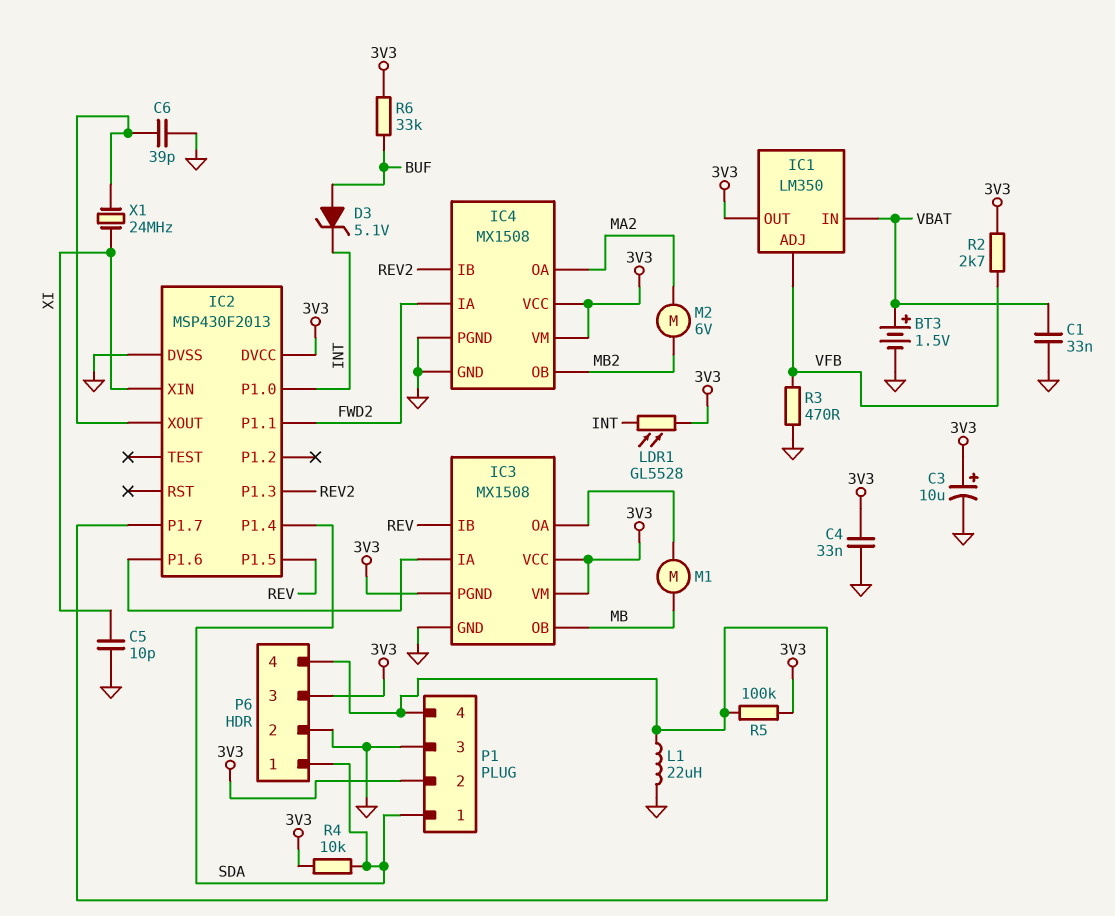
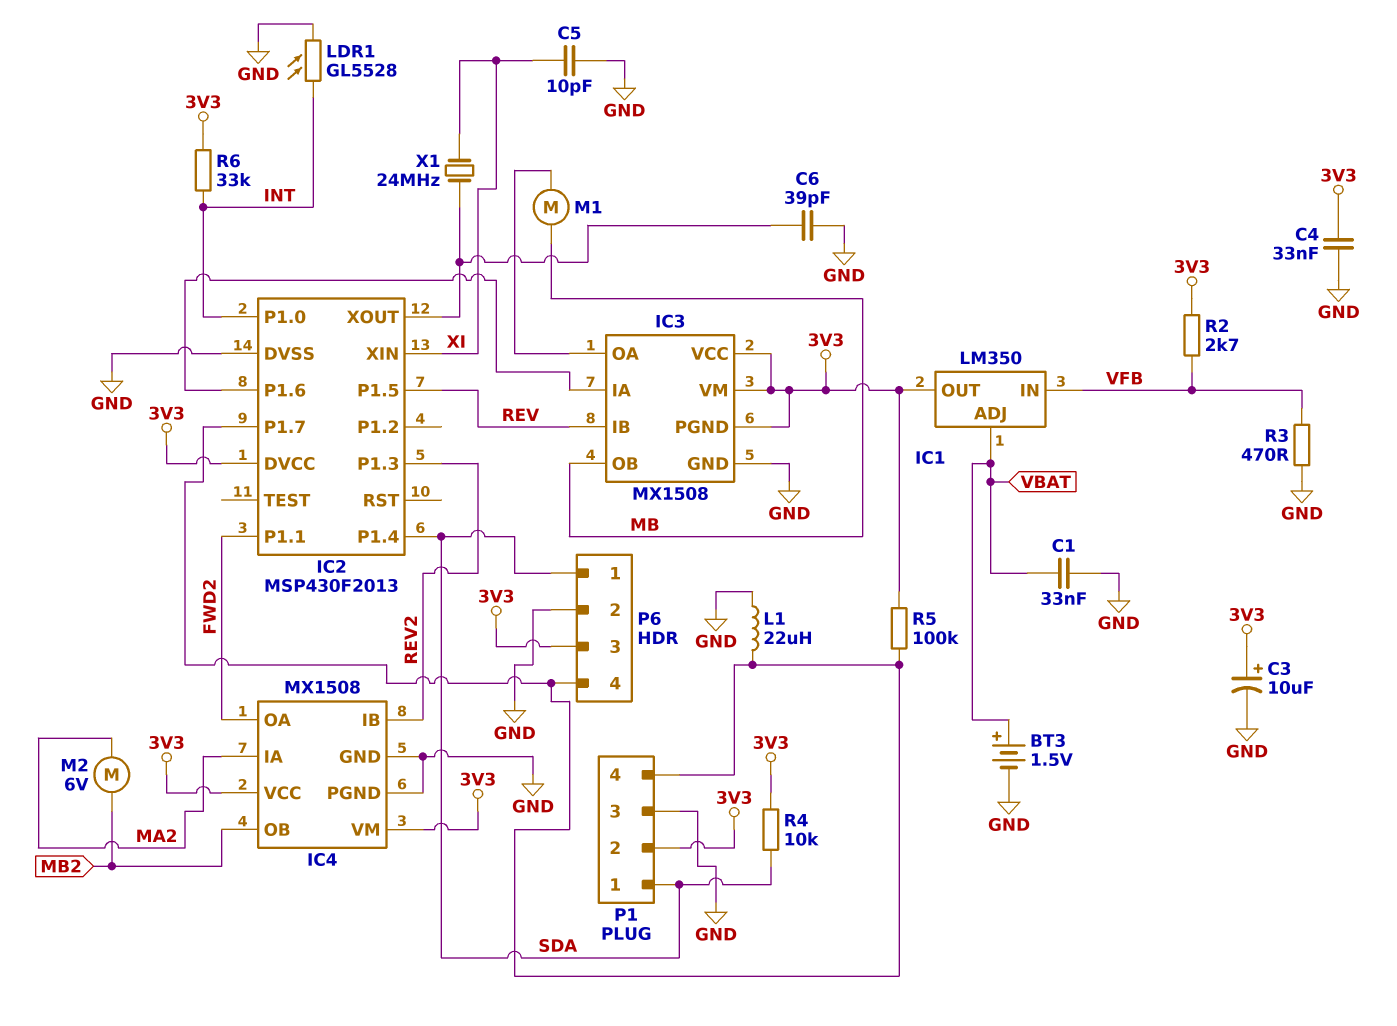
D3: zener 5.1V (A BUF, K INT) -> none
IC1 pin ADJ: VFB -> VBAT
IC1 pin IN: VBAT -> VFB
IC4 pin IA: FWD2 -> MA2
IC4 pin OA: MA2 -> FWD2
LDR1: GL5528 (3V3, INT) -> GL5528 (GND, INT)
R6: 33k (3V3, BUF) -> 33k (3V3, INT)

